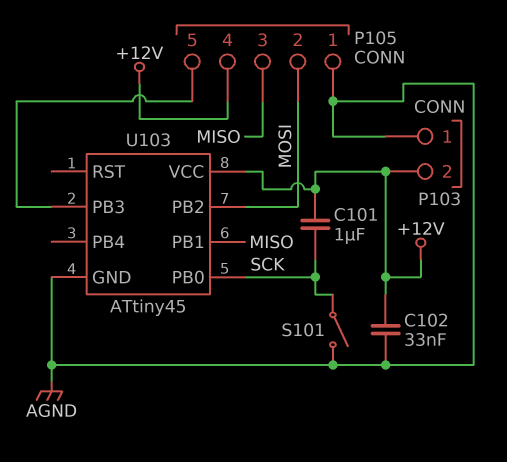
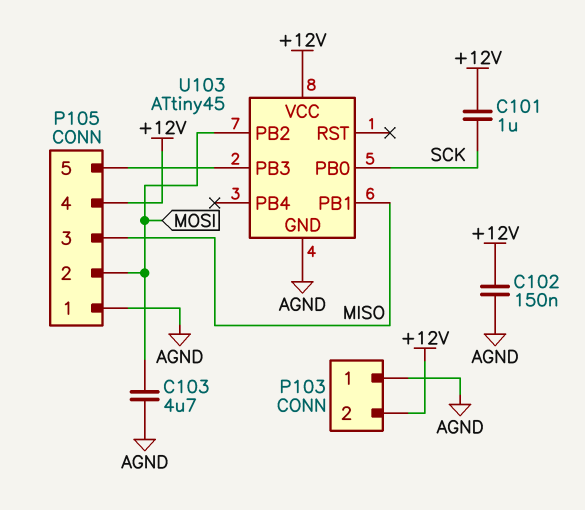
C102: 33nF (+12V, AGND) -> 150nF (+12V, AGND)
C103: none -> 4.7uF (AGND, MOSI)
S101: switch (AGND, SCK) -> none

